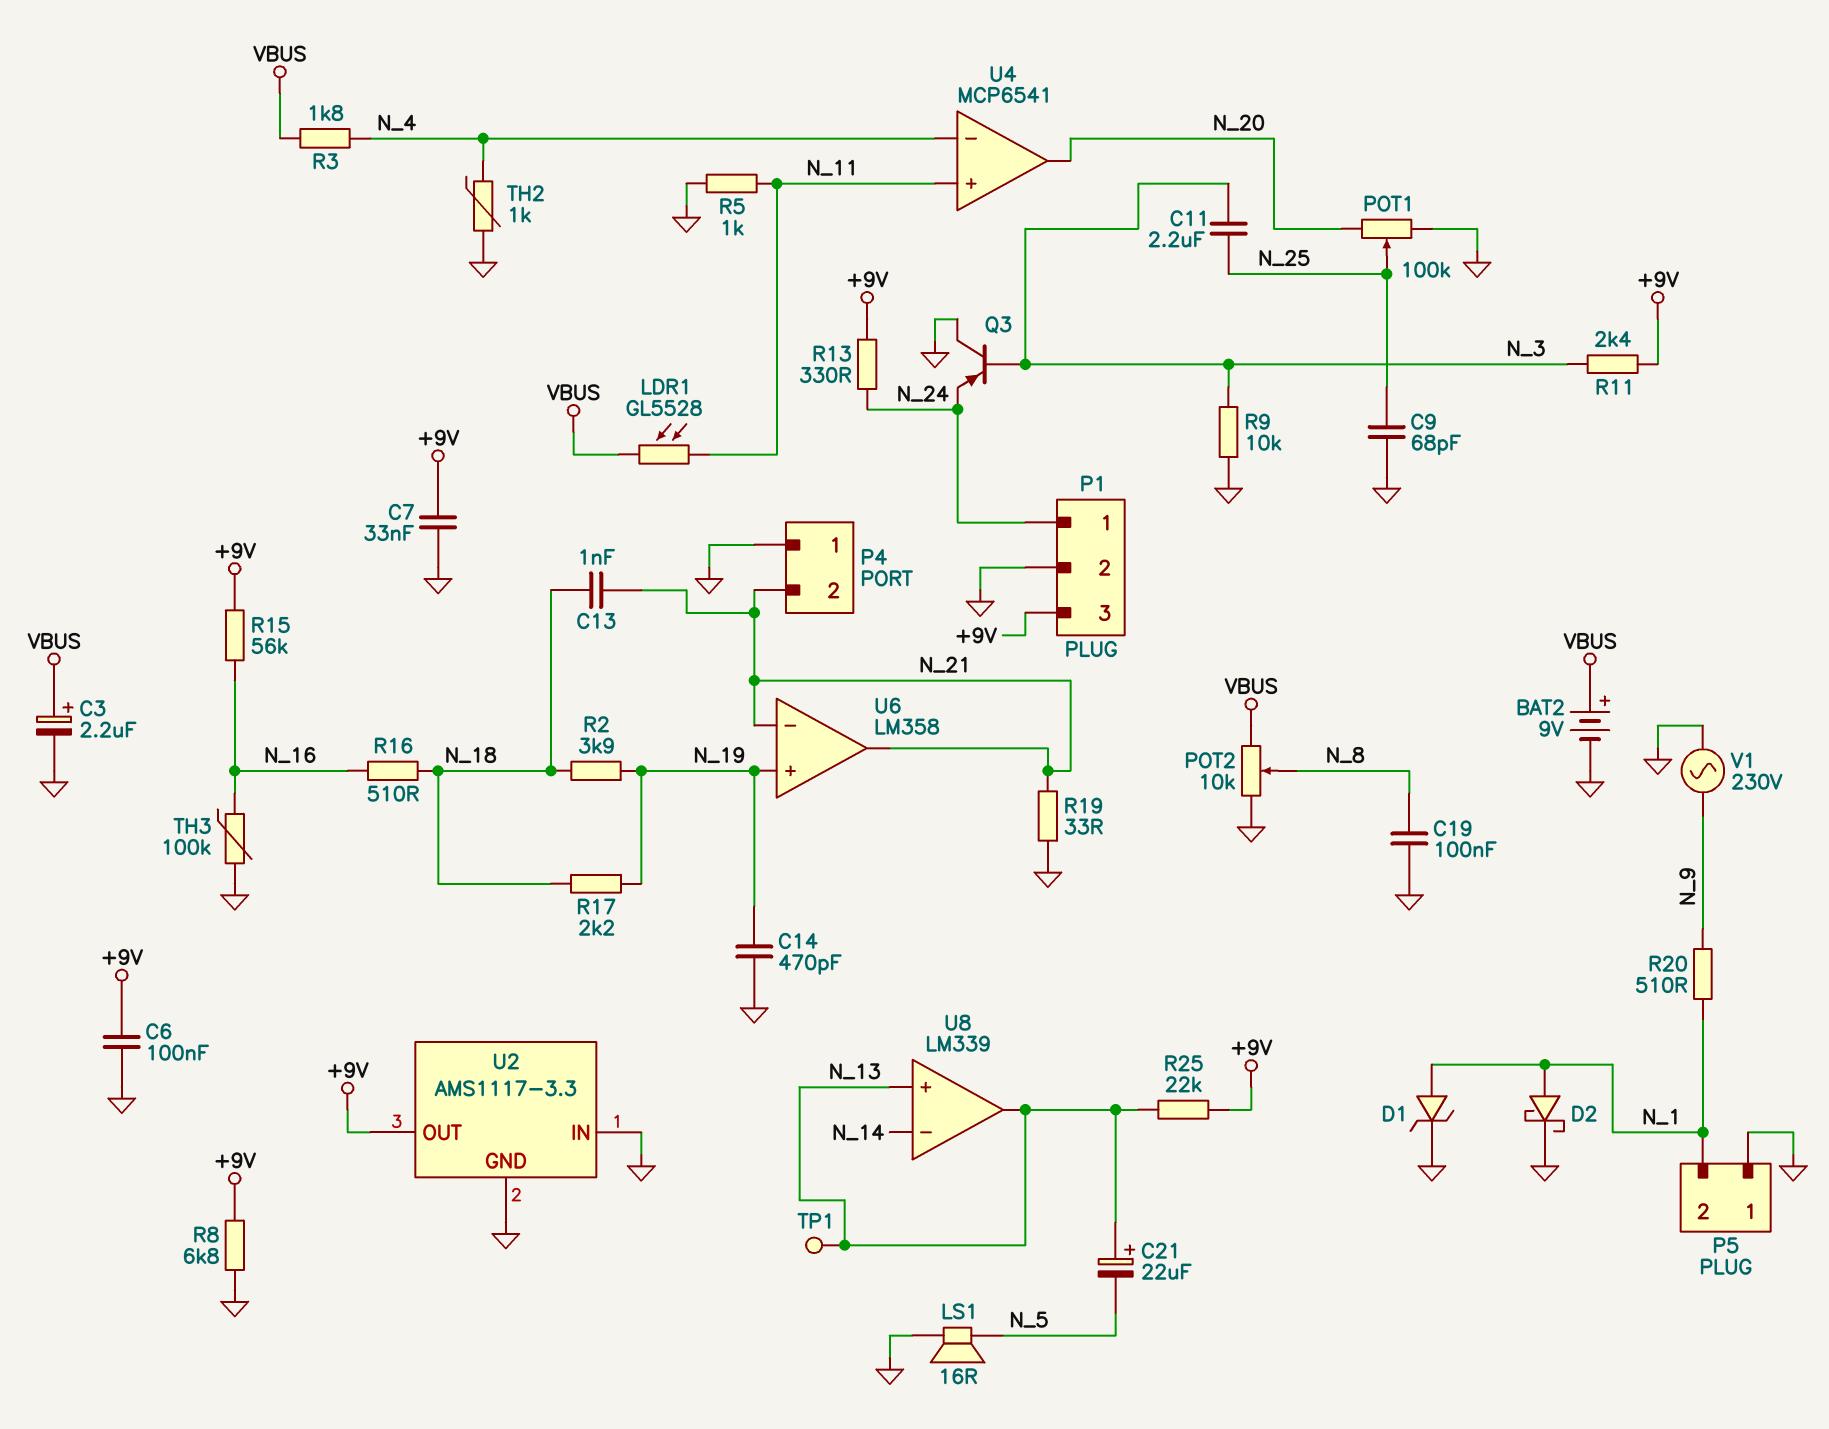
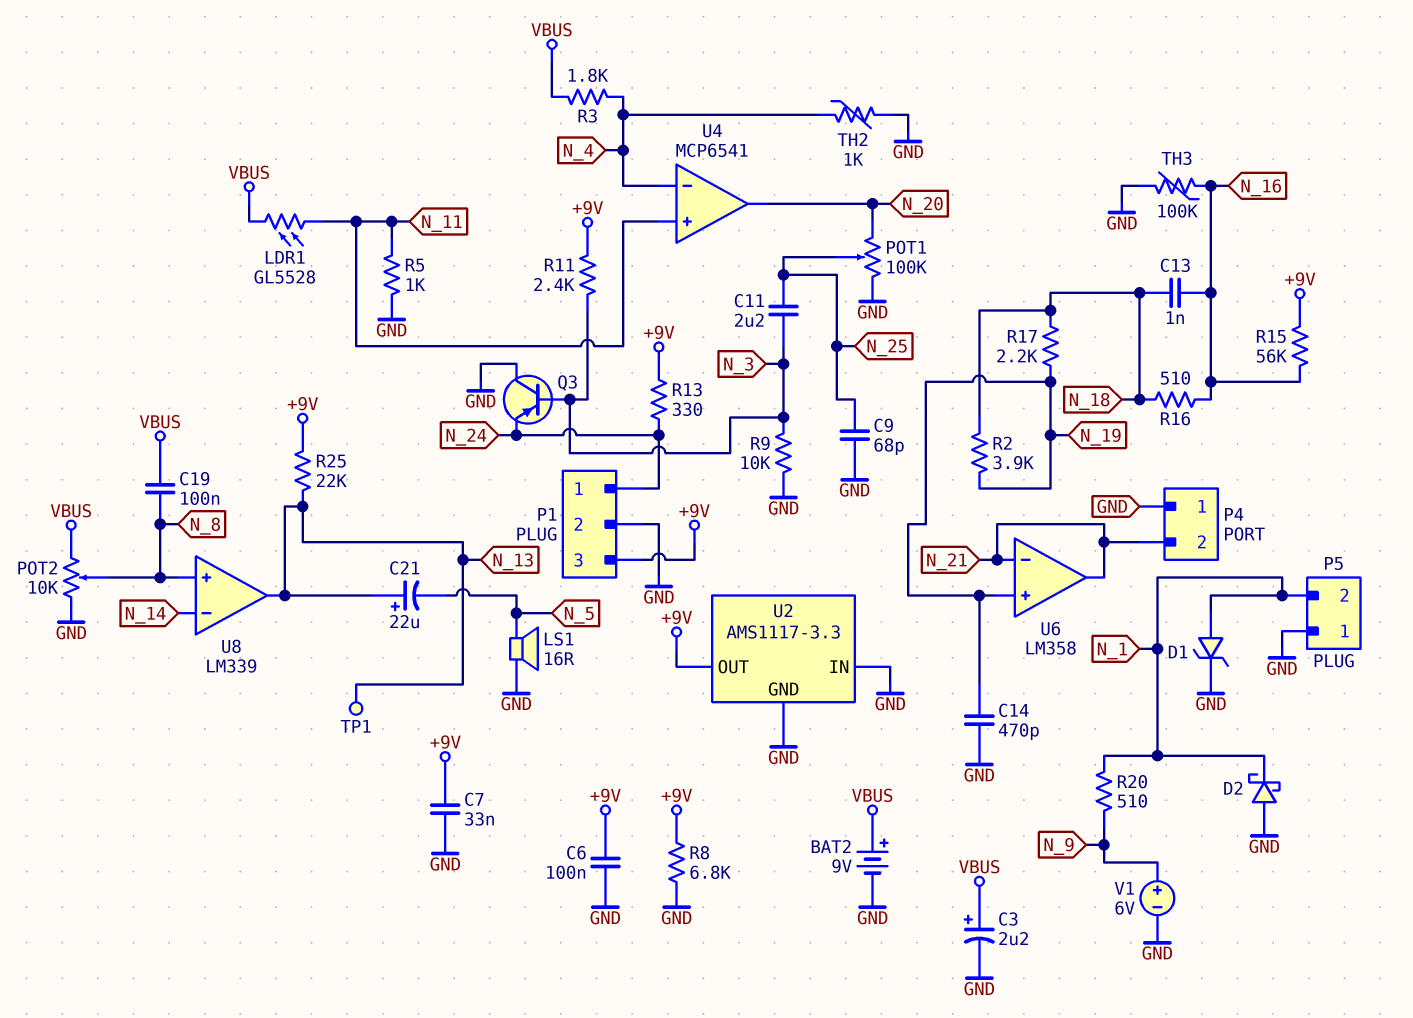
C13: 1nF (N_18, N_21) -> 1nF (N_16, N_18)
C19: 100nF (GND, N_8) -> 100nF (N_8, VBUS)
D2: schottky (A N_1, K GND) -> schottky (A GND, K N_1)
R19: 33 (GND, N_21) -> none
U8 pin in+: N_13 -> N_8
V1: AC 230V (GND, N_9) -> 6V (plus N_9, minus GND)

